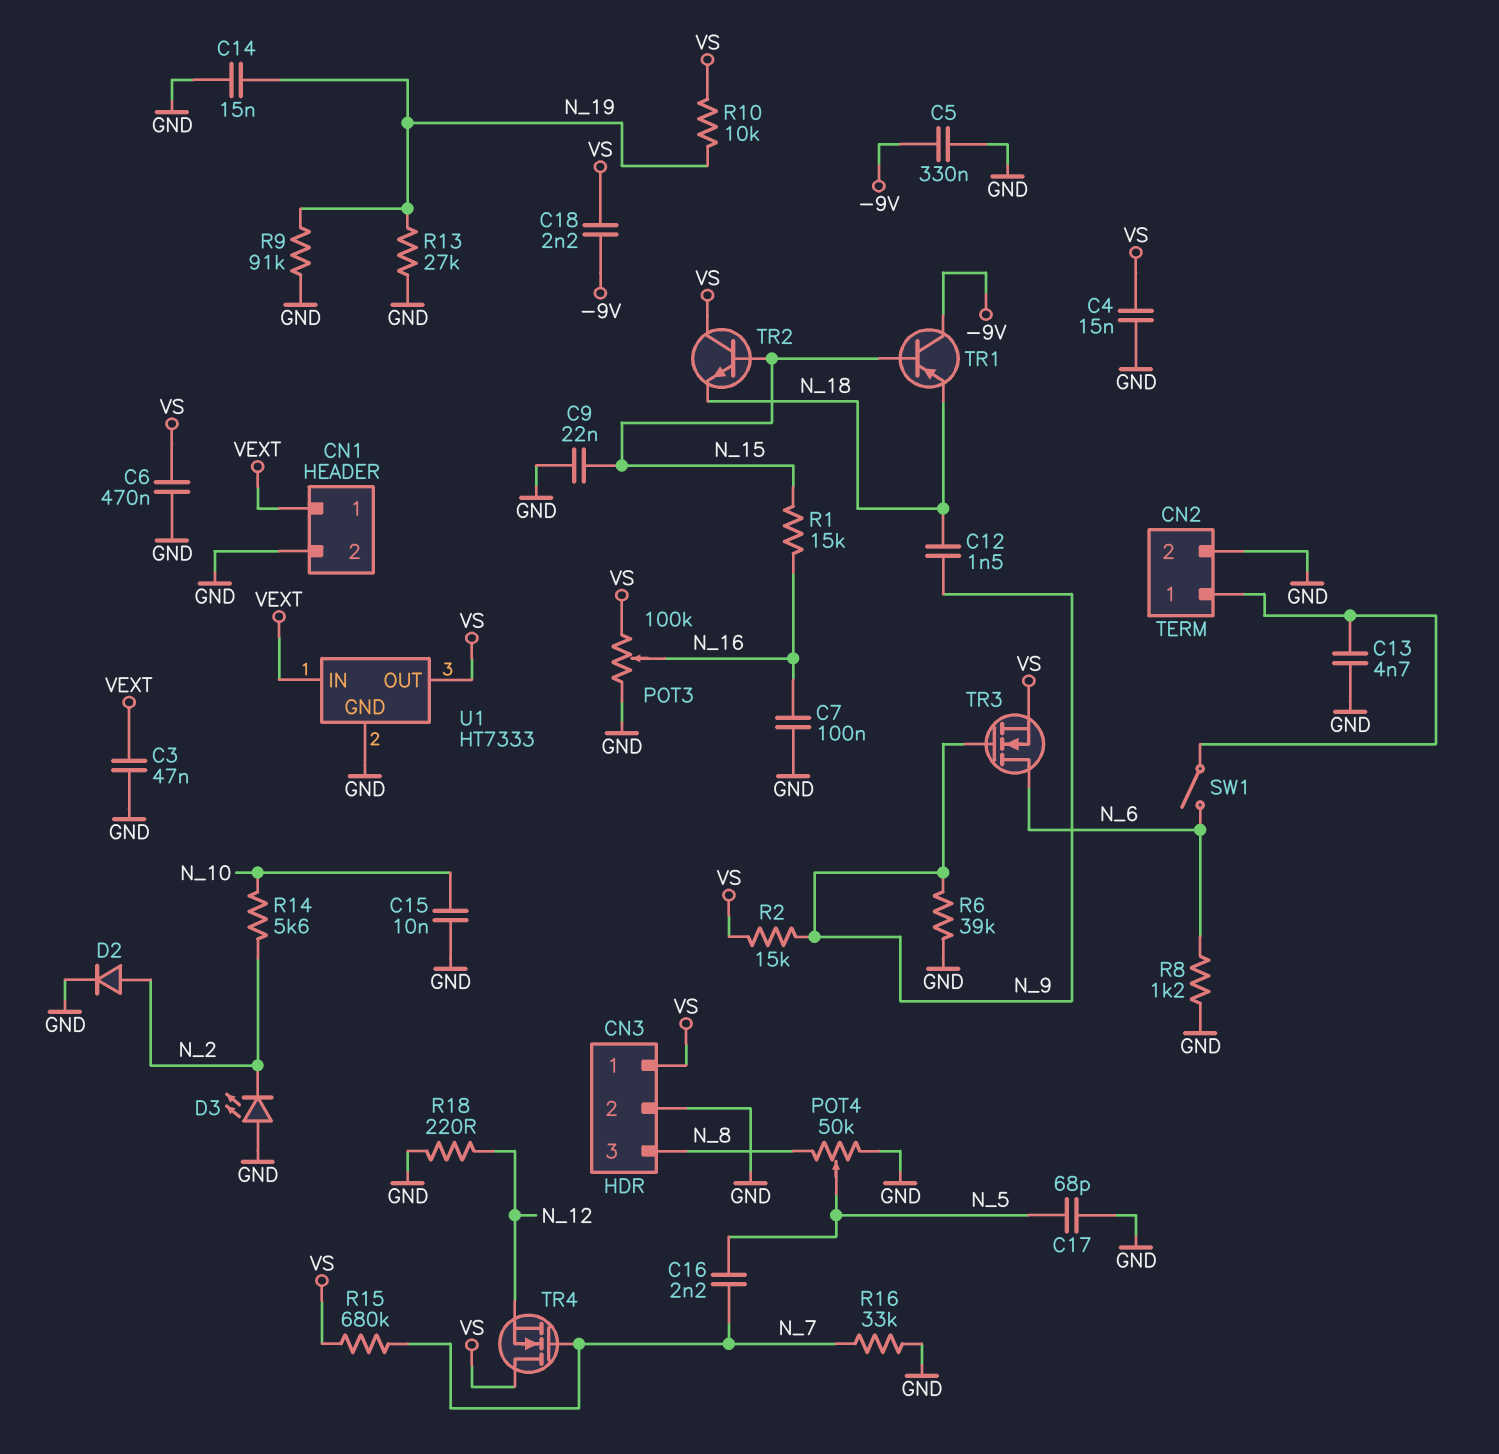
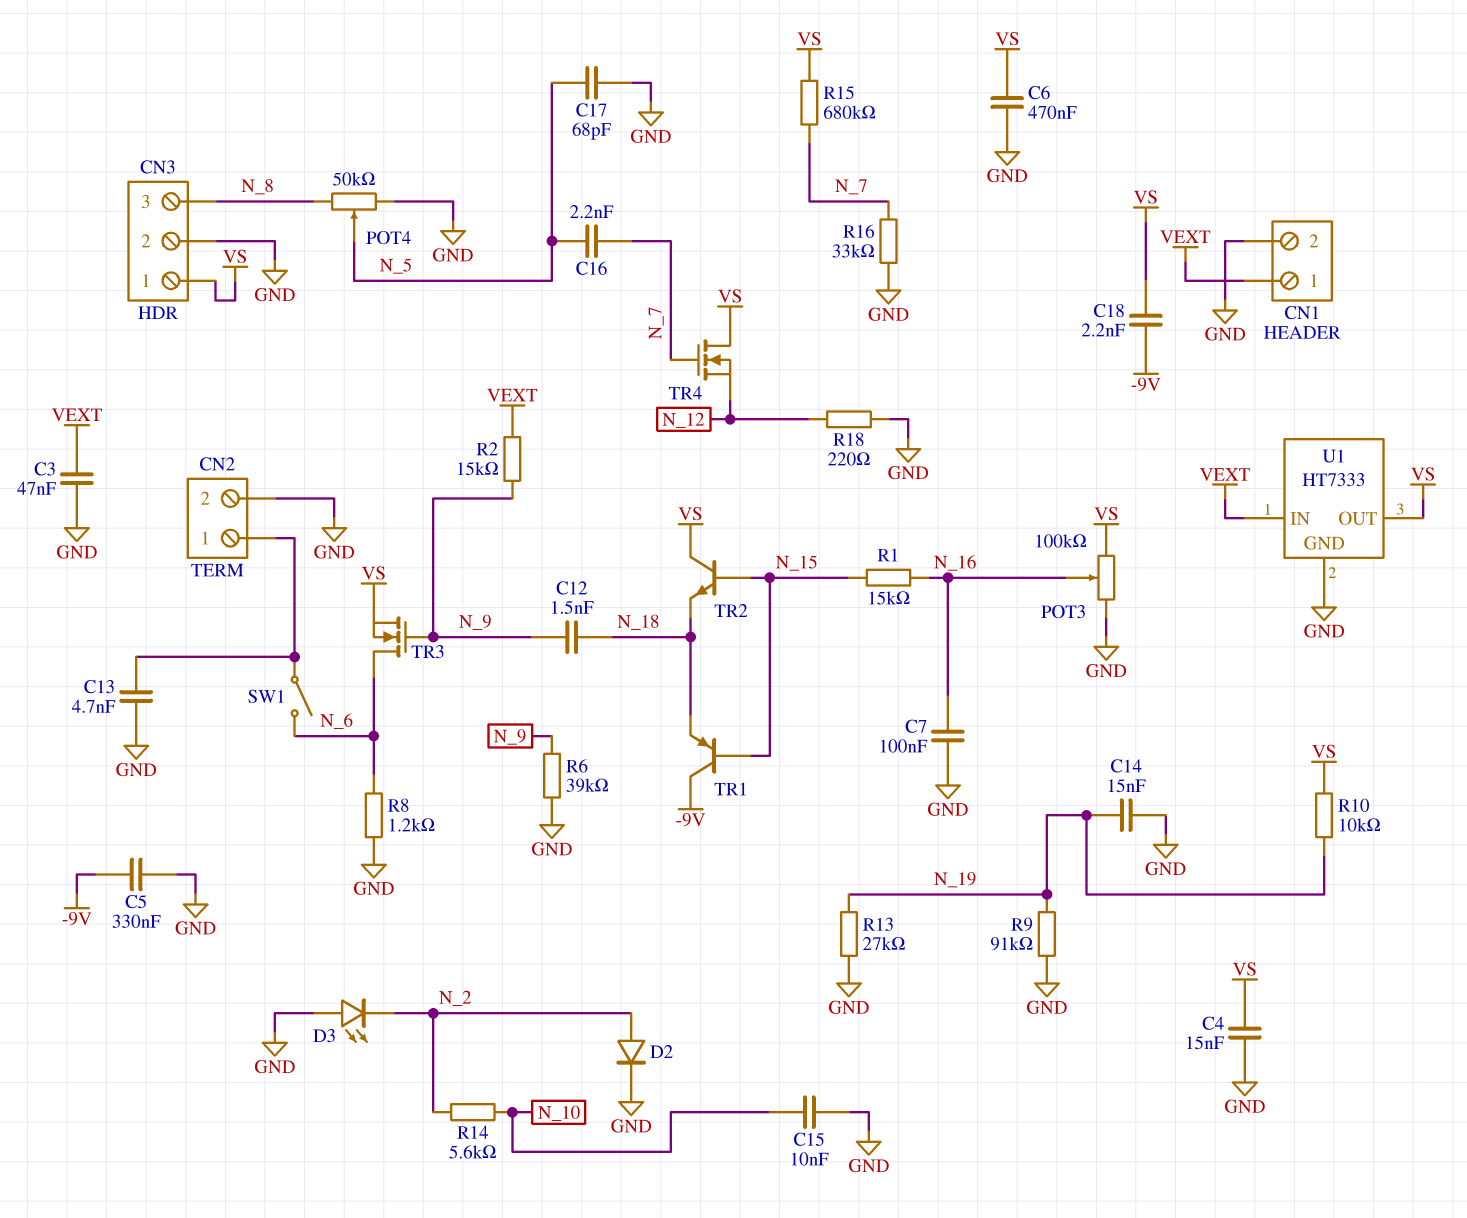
C9: 22nF (GND, N_15) -> none
R2: 15k (N_9, VS) -> 15k (N_9, VEXT)

